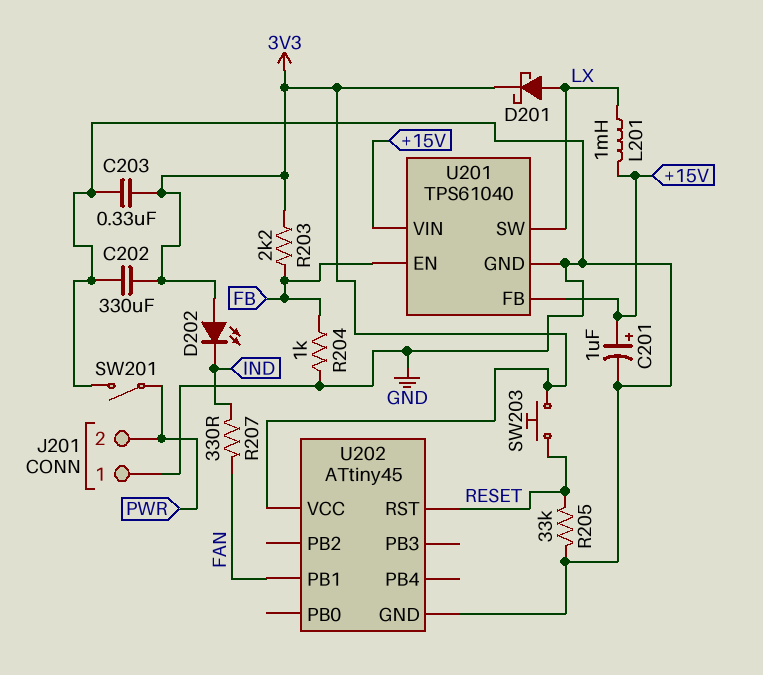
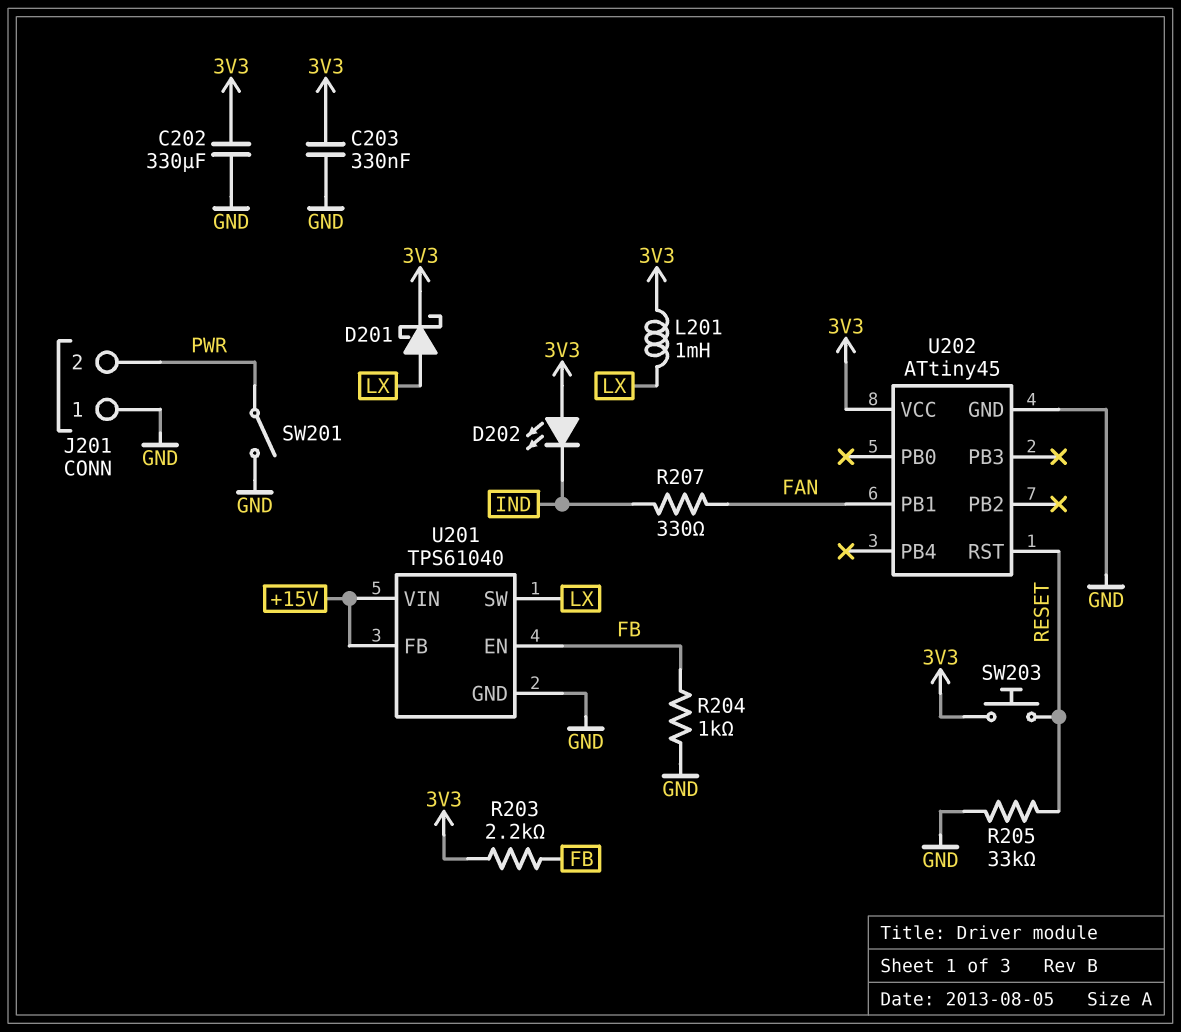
C201: 1uF (plus +15V, minus GND) -> none
L201: 1mH (+15V, LX) -> 1mH (3V3, LX)

